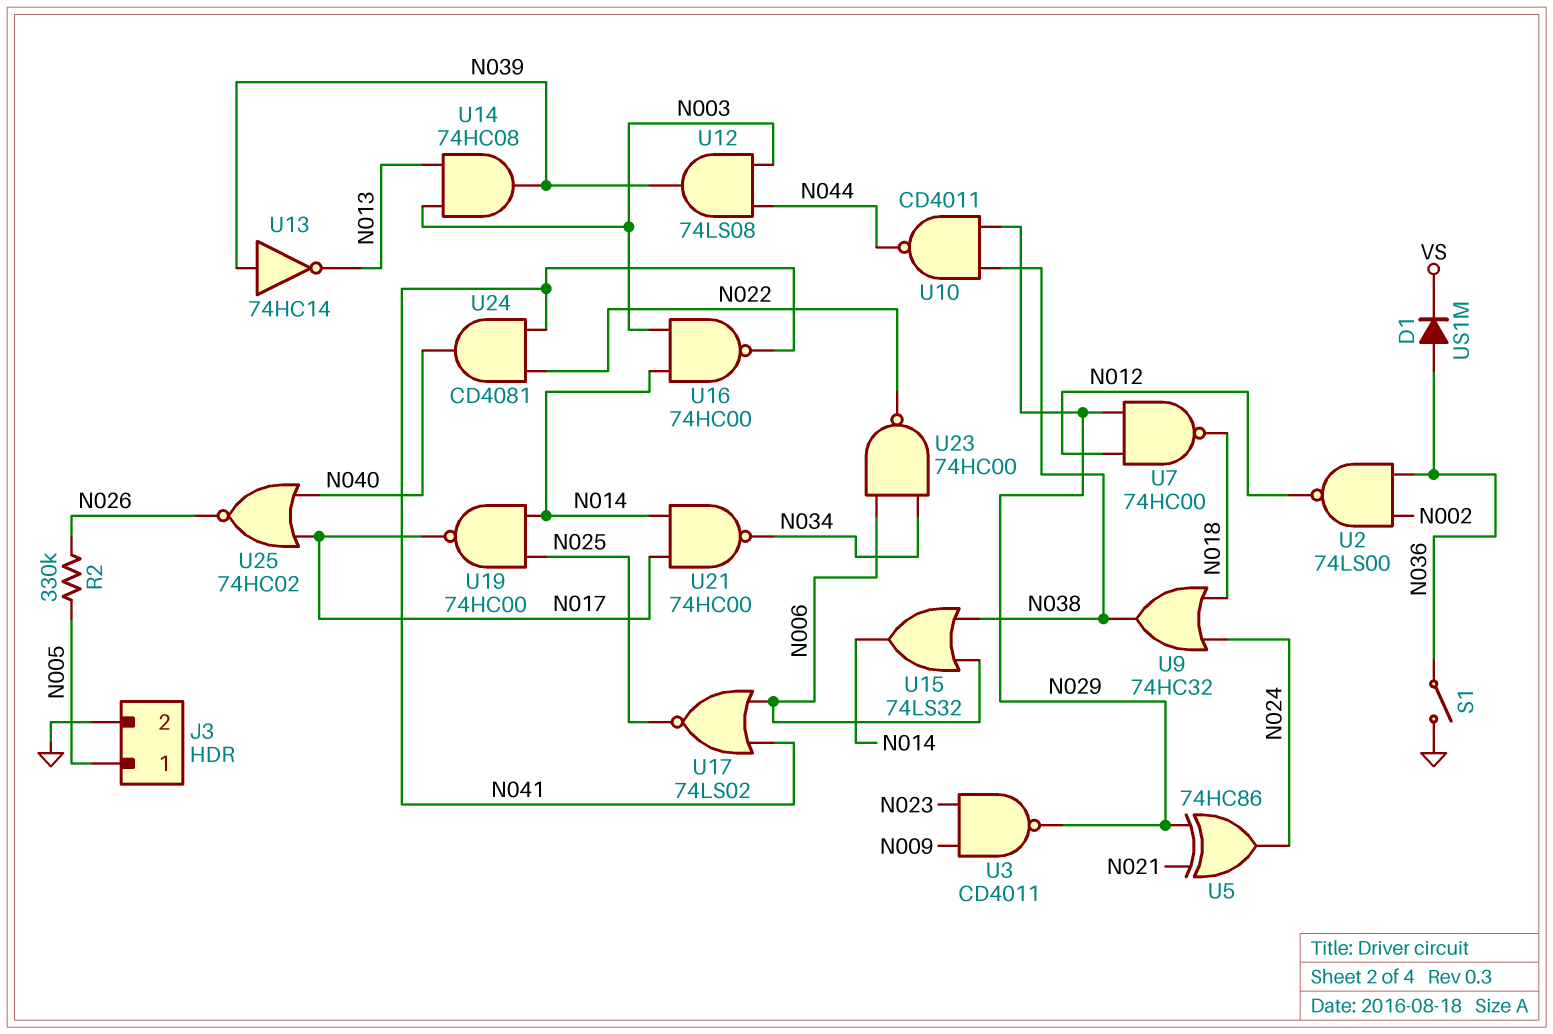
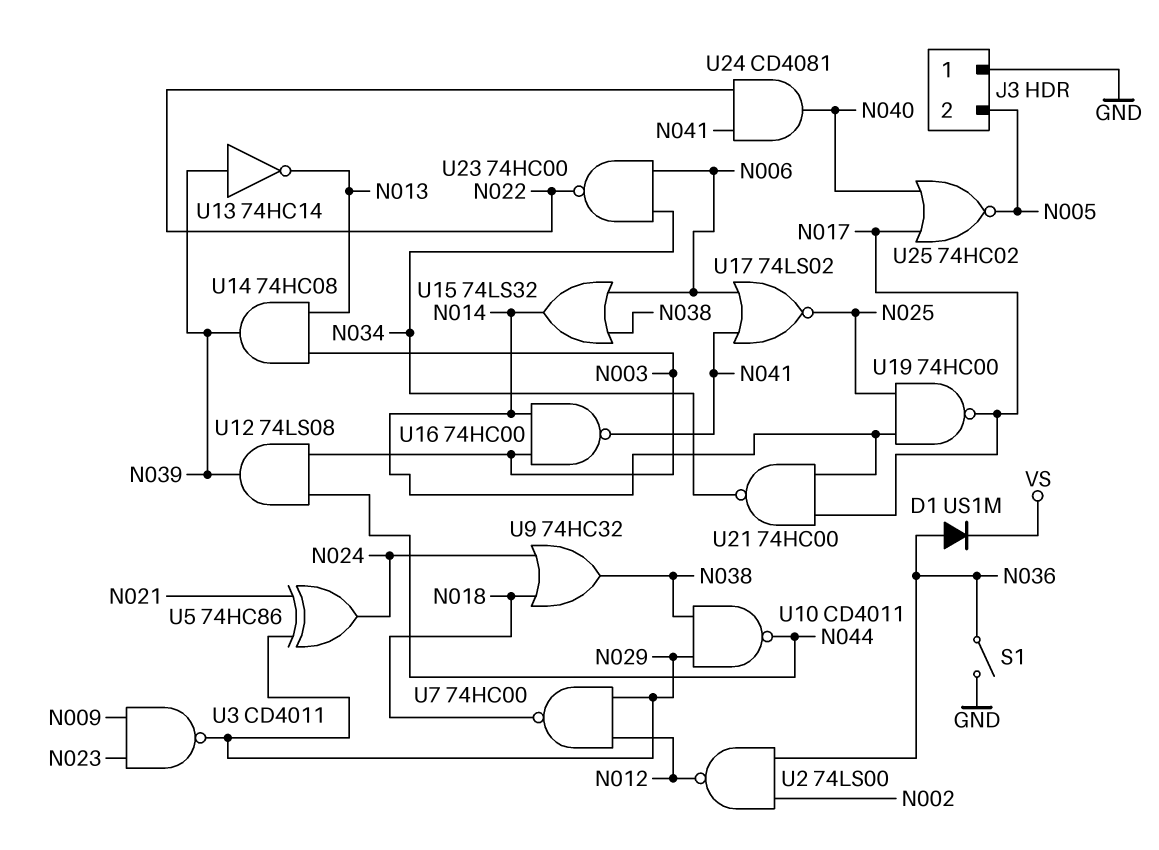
J3 pin 1: N005 -> GND
J3 pin 2: GND -> N005
R2: 330k (N005, N026) -> none
U25: NOR 74HC02 (in N017, in N040, out N026) -> NOR 74HC02 (in N017, in N040, out N005)

